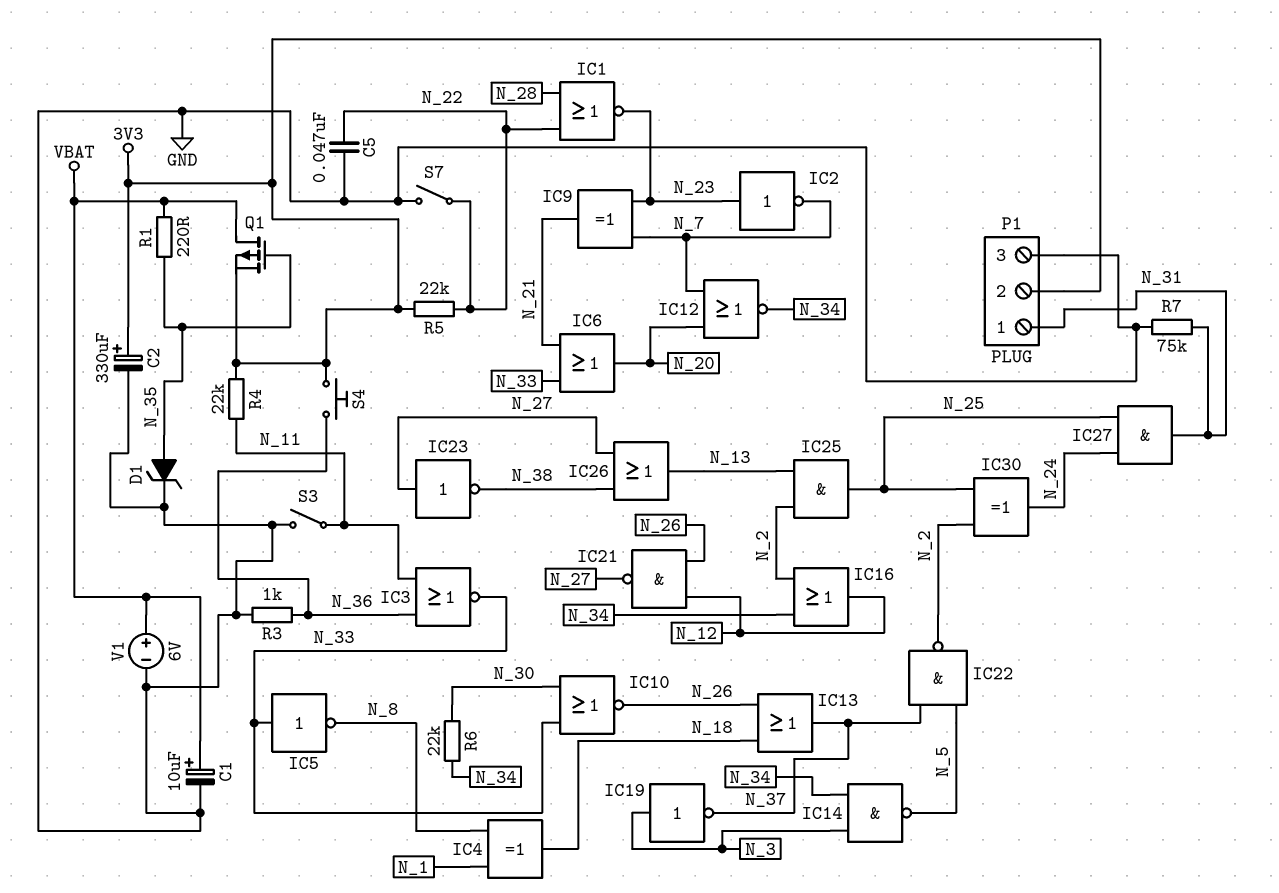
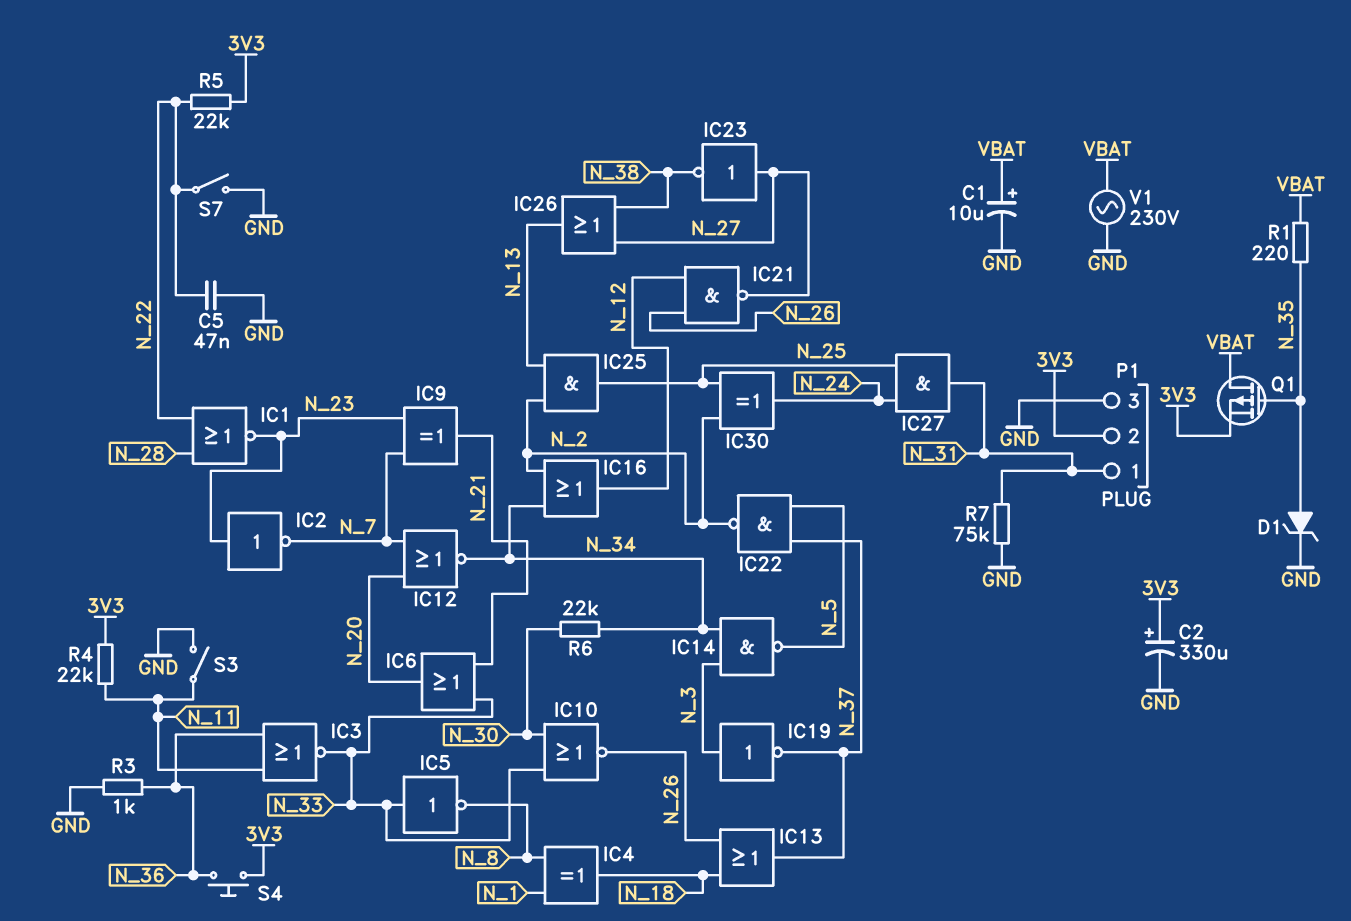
V1: 6V (plus VBAT, minus GND) -> AC 230V (GND, VBAT)

